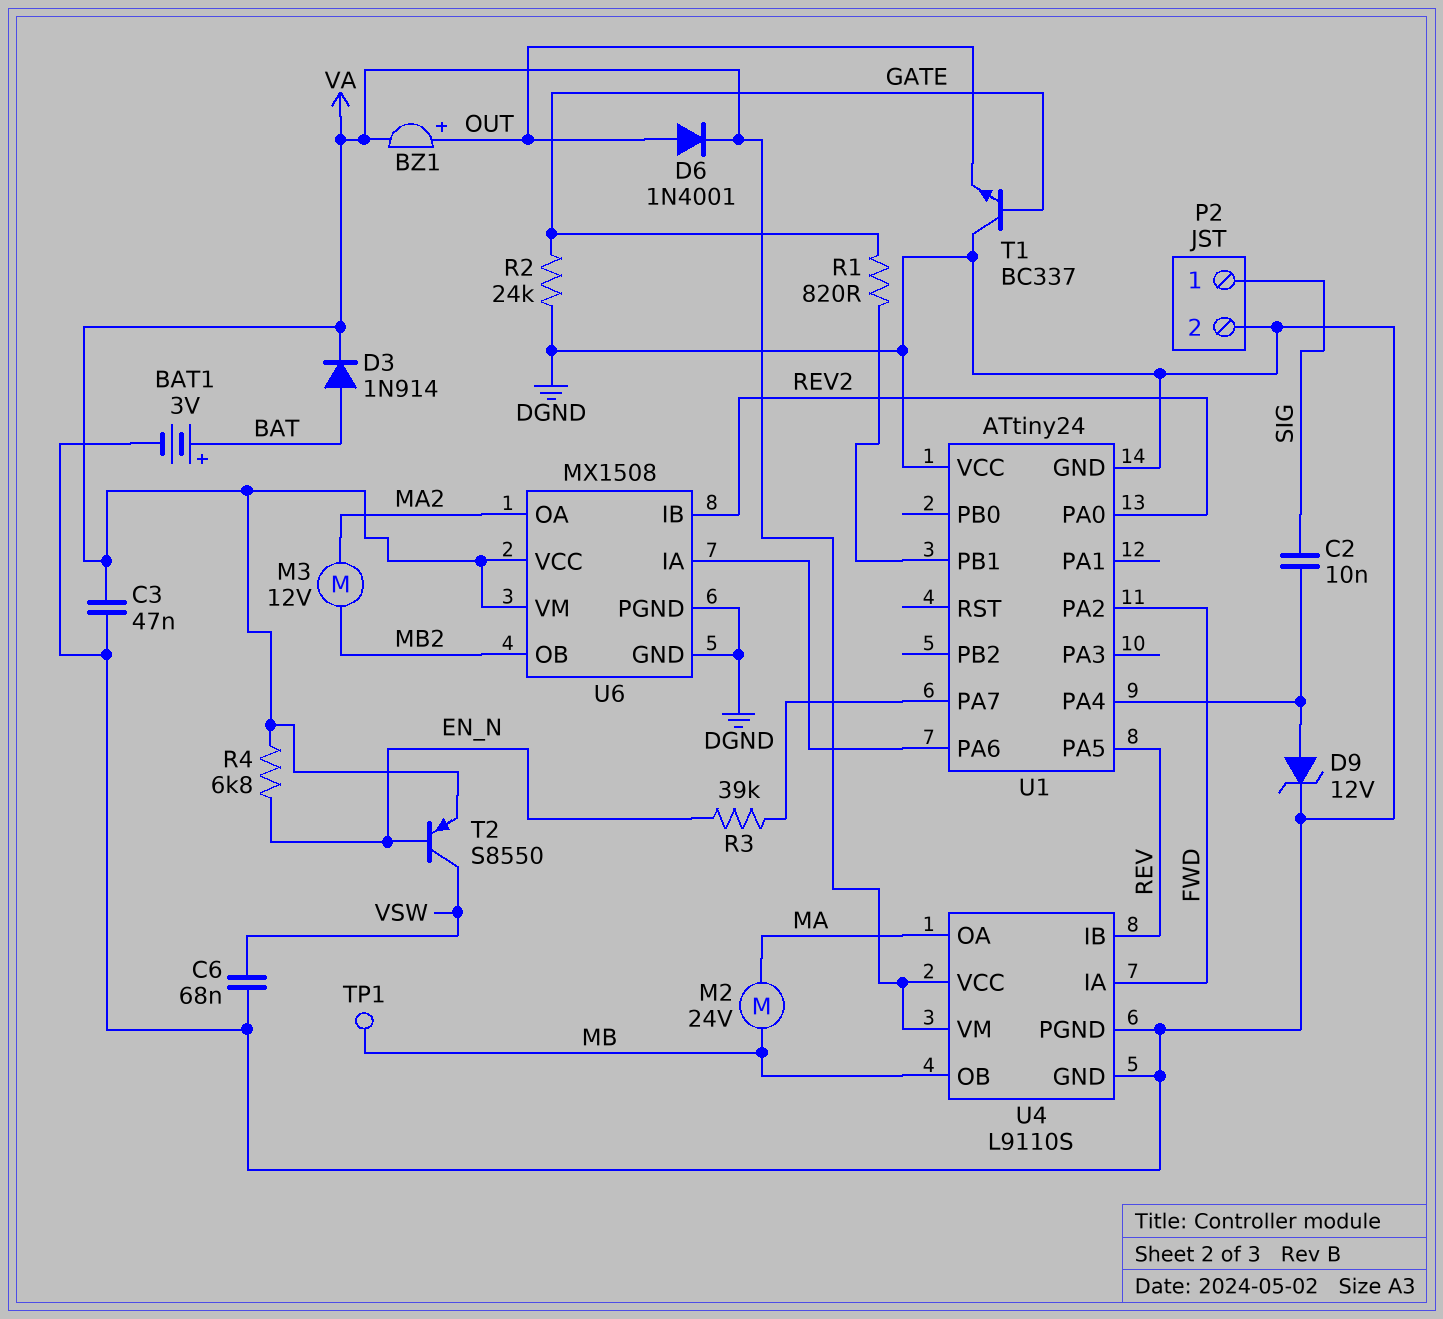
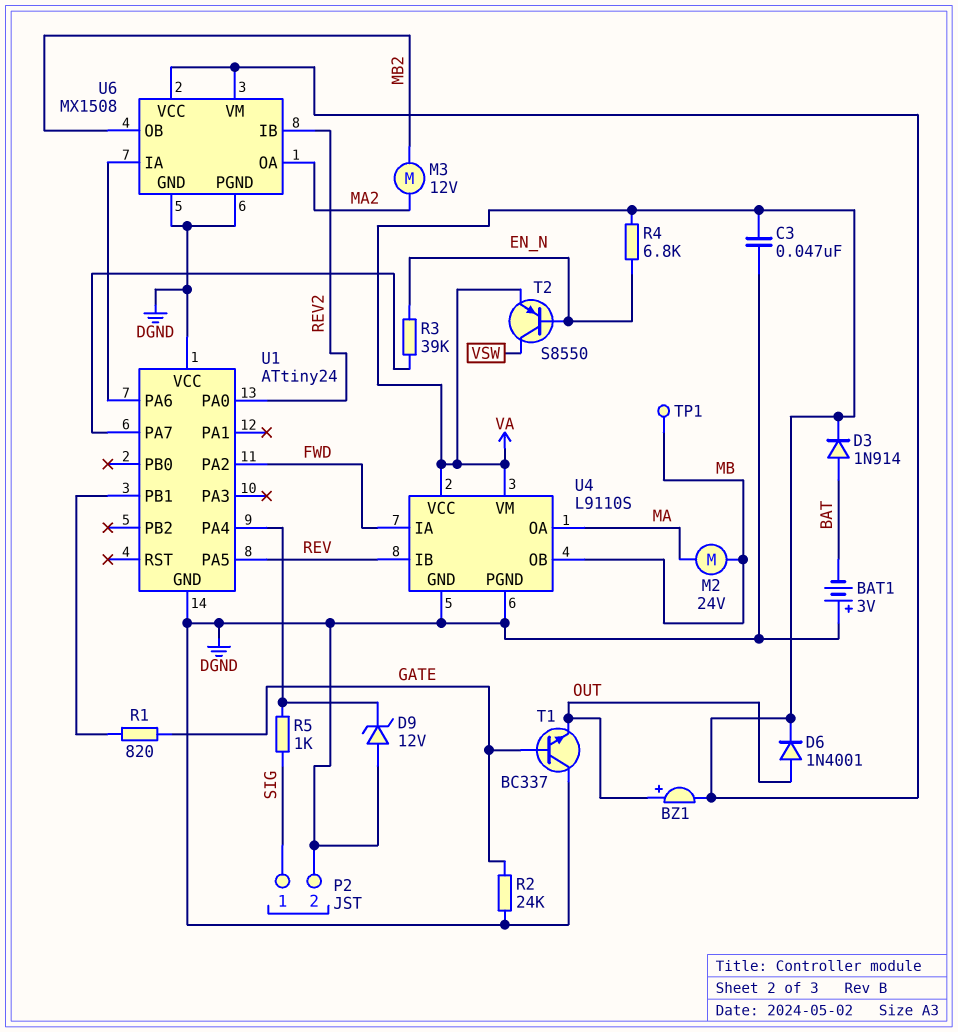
BAT1: 3V (plus BAT, minus DGND) -> 3V (plus DGND, minus BAT)
C2: 10nF (SIG, U1/PA4) -> none
C6: 68nF (DGND, VSW) -> none
D9: zener 12V (A U1/PA4, K DGND) -> zener 12V (A DGND, K U1/PA4)
R5: none -> 1k (SIG, U1/PA4)

